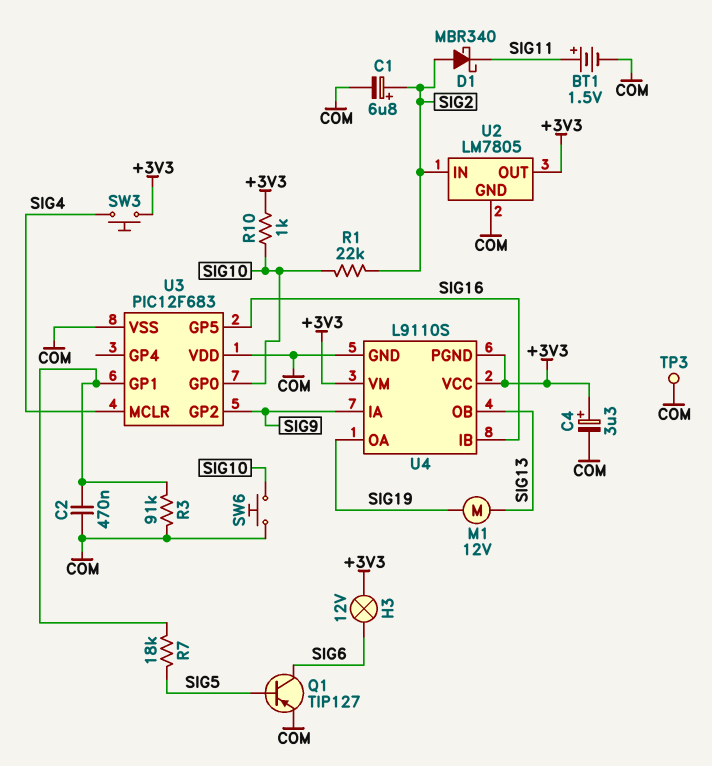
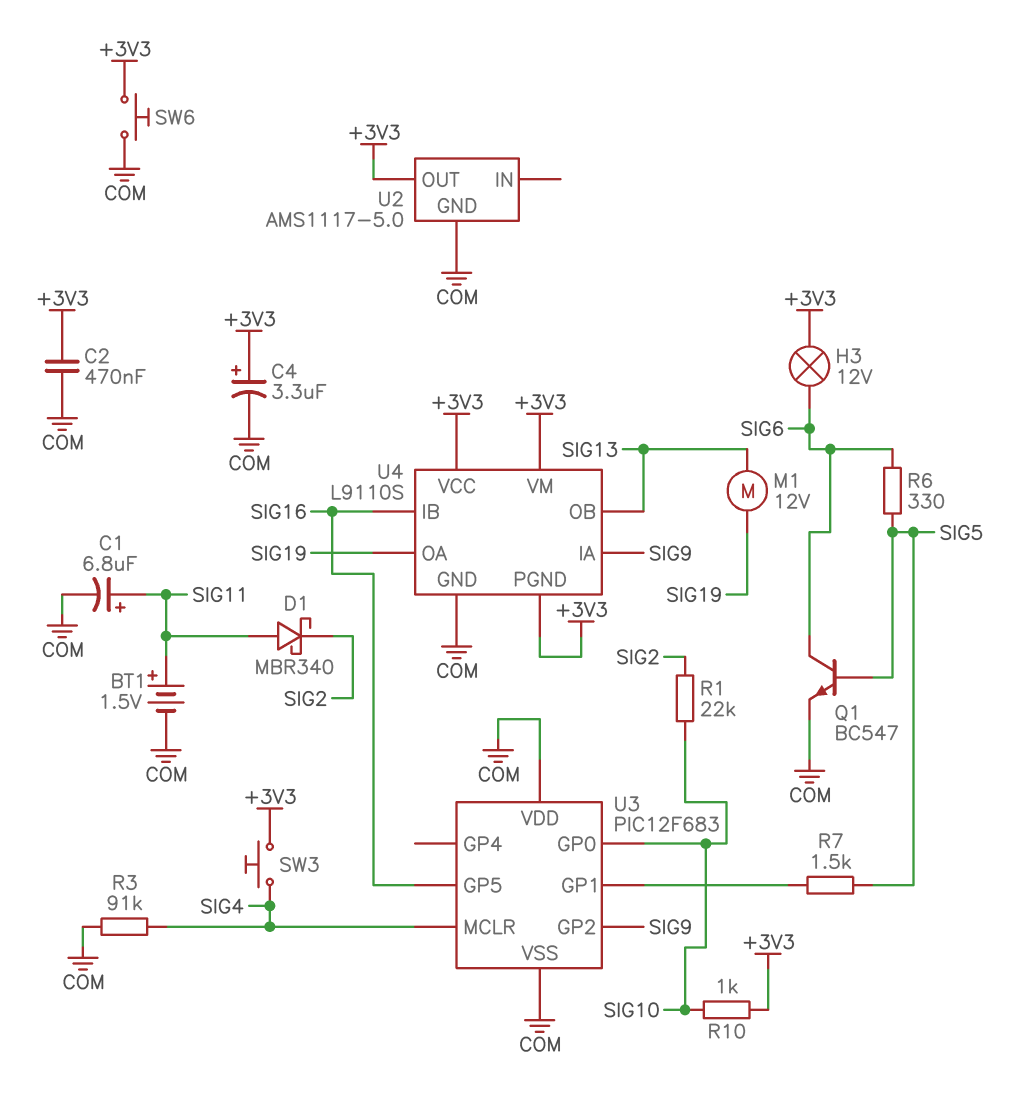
C1: 6.8uF (plus SIG2, minus COM) -> 6.8uF (plus SIG11, minus COM)
C2: 470nF (COM, U3/GP1) -> 470nF (+3V3, COM)
D1: schottky MBR340 (A SIG2, K SIG11) -> schottky MBR340 (A SIG11, K SIG2)
Q1: PNP TIP127 (B SIG5, C SIG6, E COM) -> NPN BC547 (B SIG5, C SIG6, E COM)
R3: 91k (COM, U3/GP1) -> 91k (COM, SIG4)
R6: none -> 330 (SIG5, SIG6)
R7: 18k (SIG5, U3/GP1) -> 1.5k (SIG5, U3/GP1)
SW6: button (COM, SIG10) -> button (+3V3, COM)
TP3: test point (COM) -> none
U2: LM7805 -> AMS1117-5.0
U2 pin IN: SIG2 -> none

